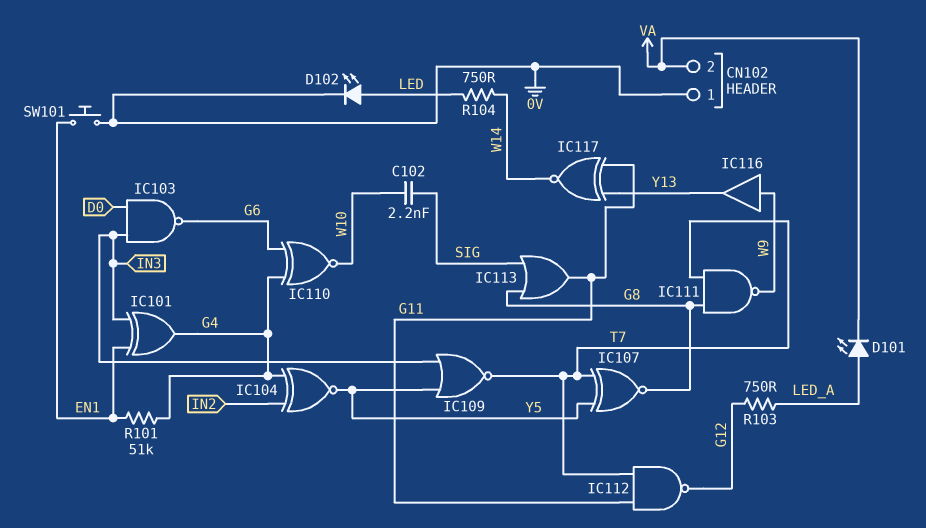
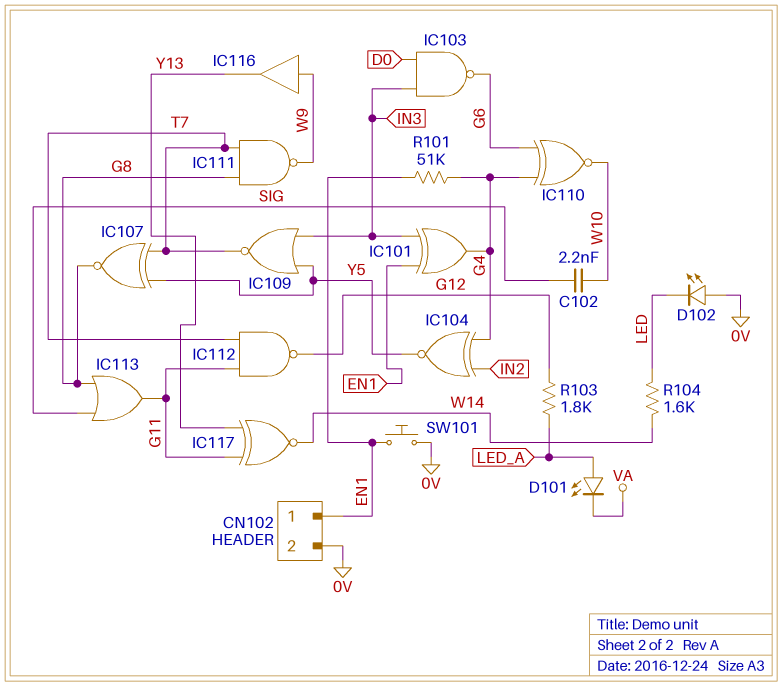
CN102 pin 1: 0V -> EN1
CN102 pin 2: VA -> 0V
D102: LED (A LED, K 0V) -> LED (A 0V, K LED)
R103: 750 (G12, LED_A) -> 1.8k (G12, LED_A)
R104: 750 (LED, W14) -> 1.6k (LED, W14)

